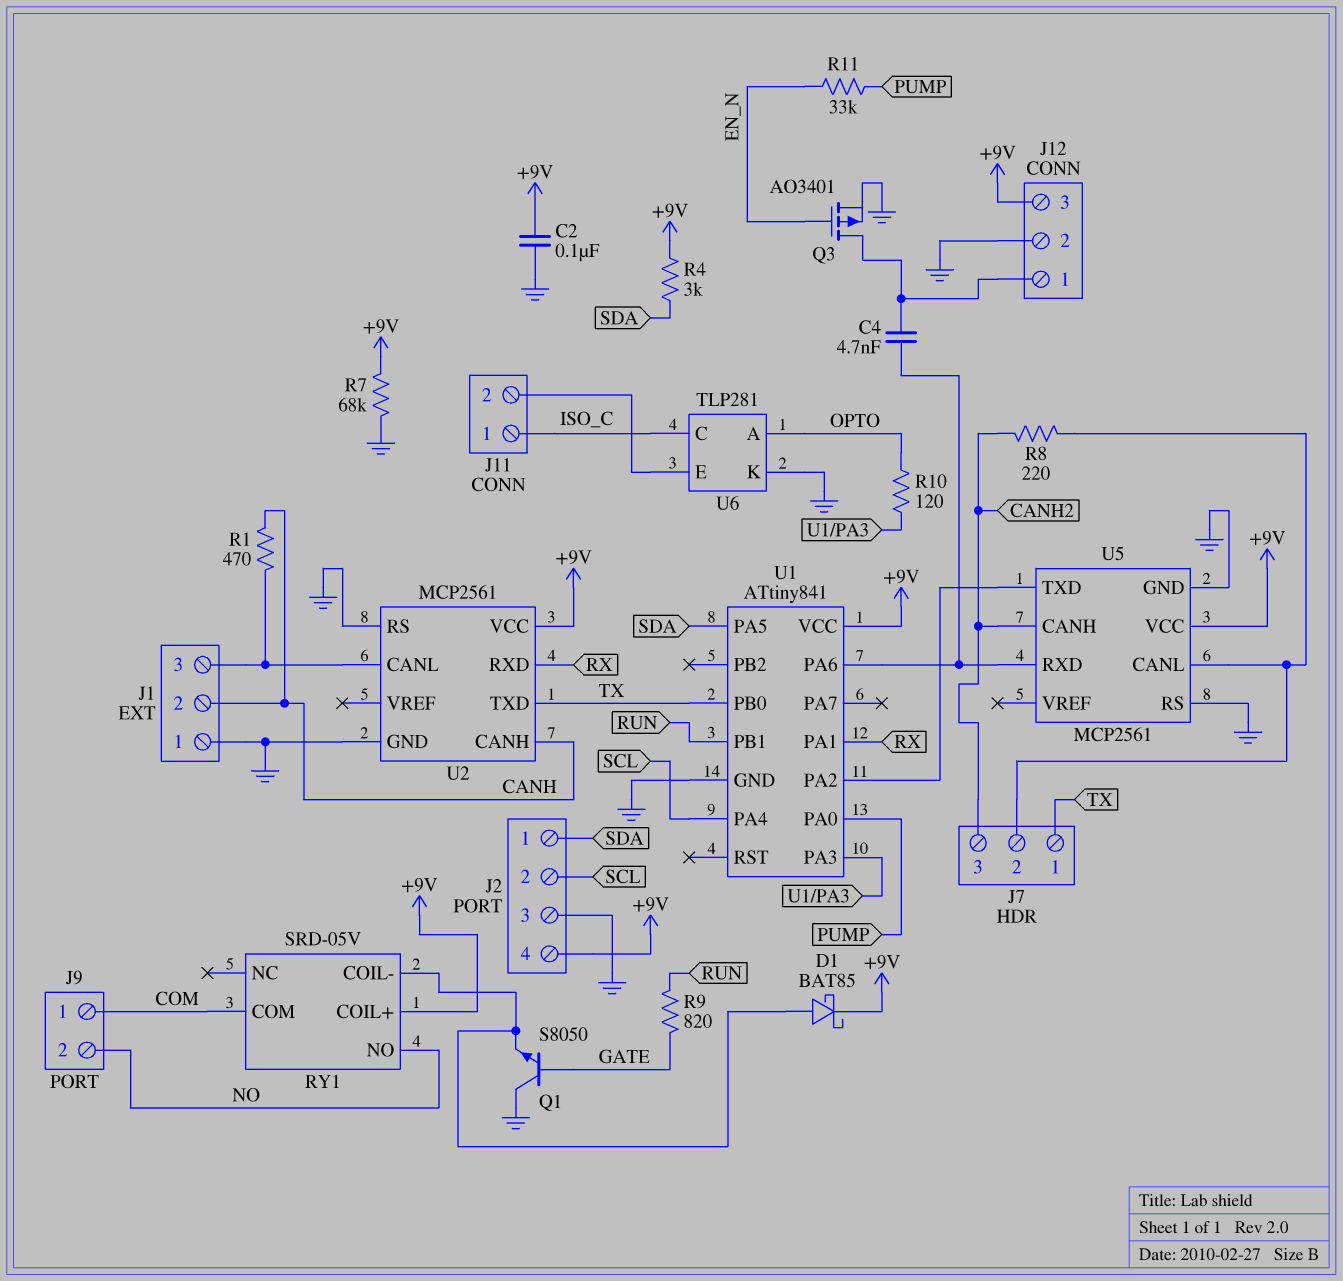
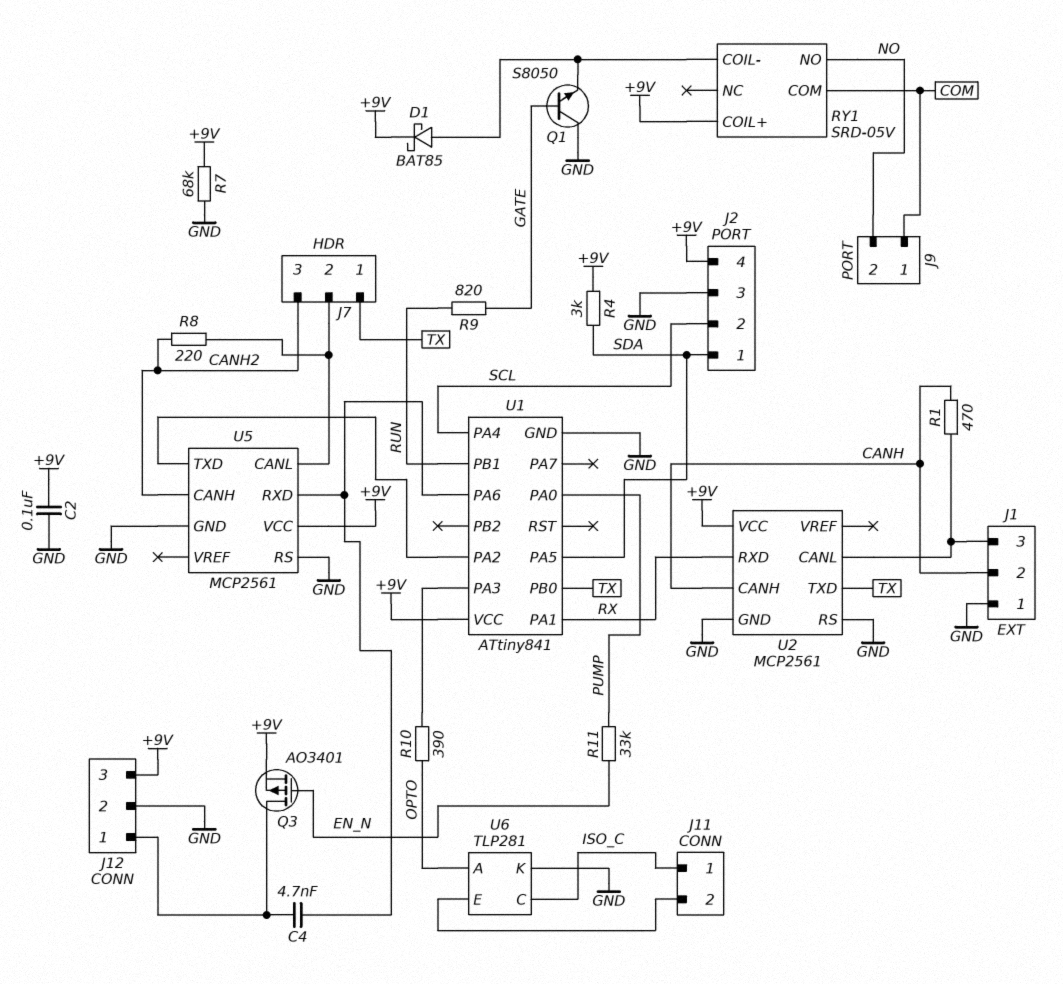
Q3: PMOS AO3401 (G EN_N, D J12/1, S GND) -> PMOS AO3401 (G EN_N, D J12/1, S +9V)
R10: 120 (OPTO, U1/PA3) -> 390 (OPTO, U1/PA3)

